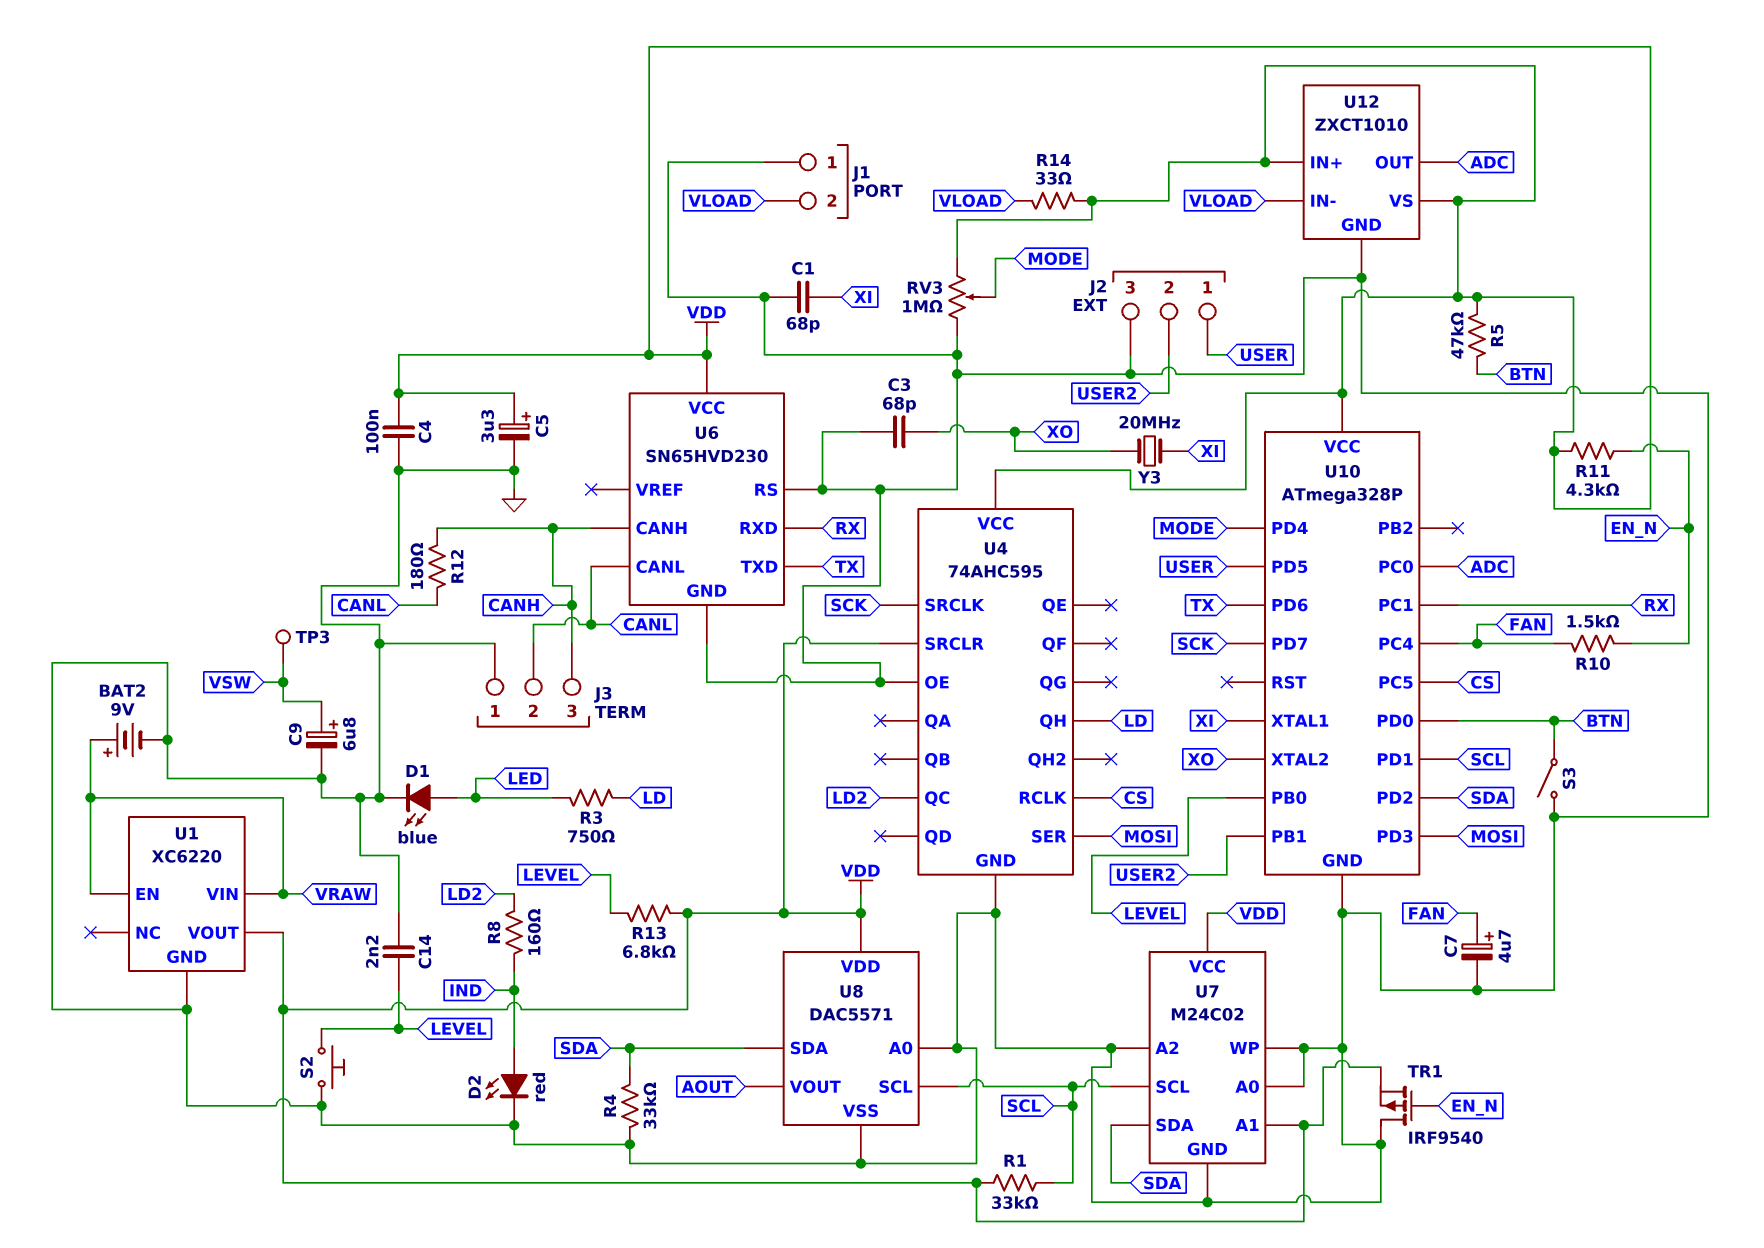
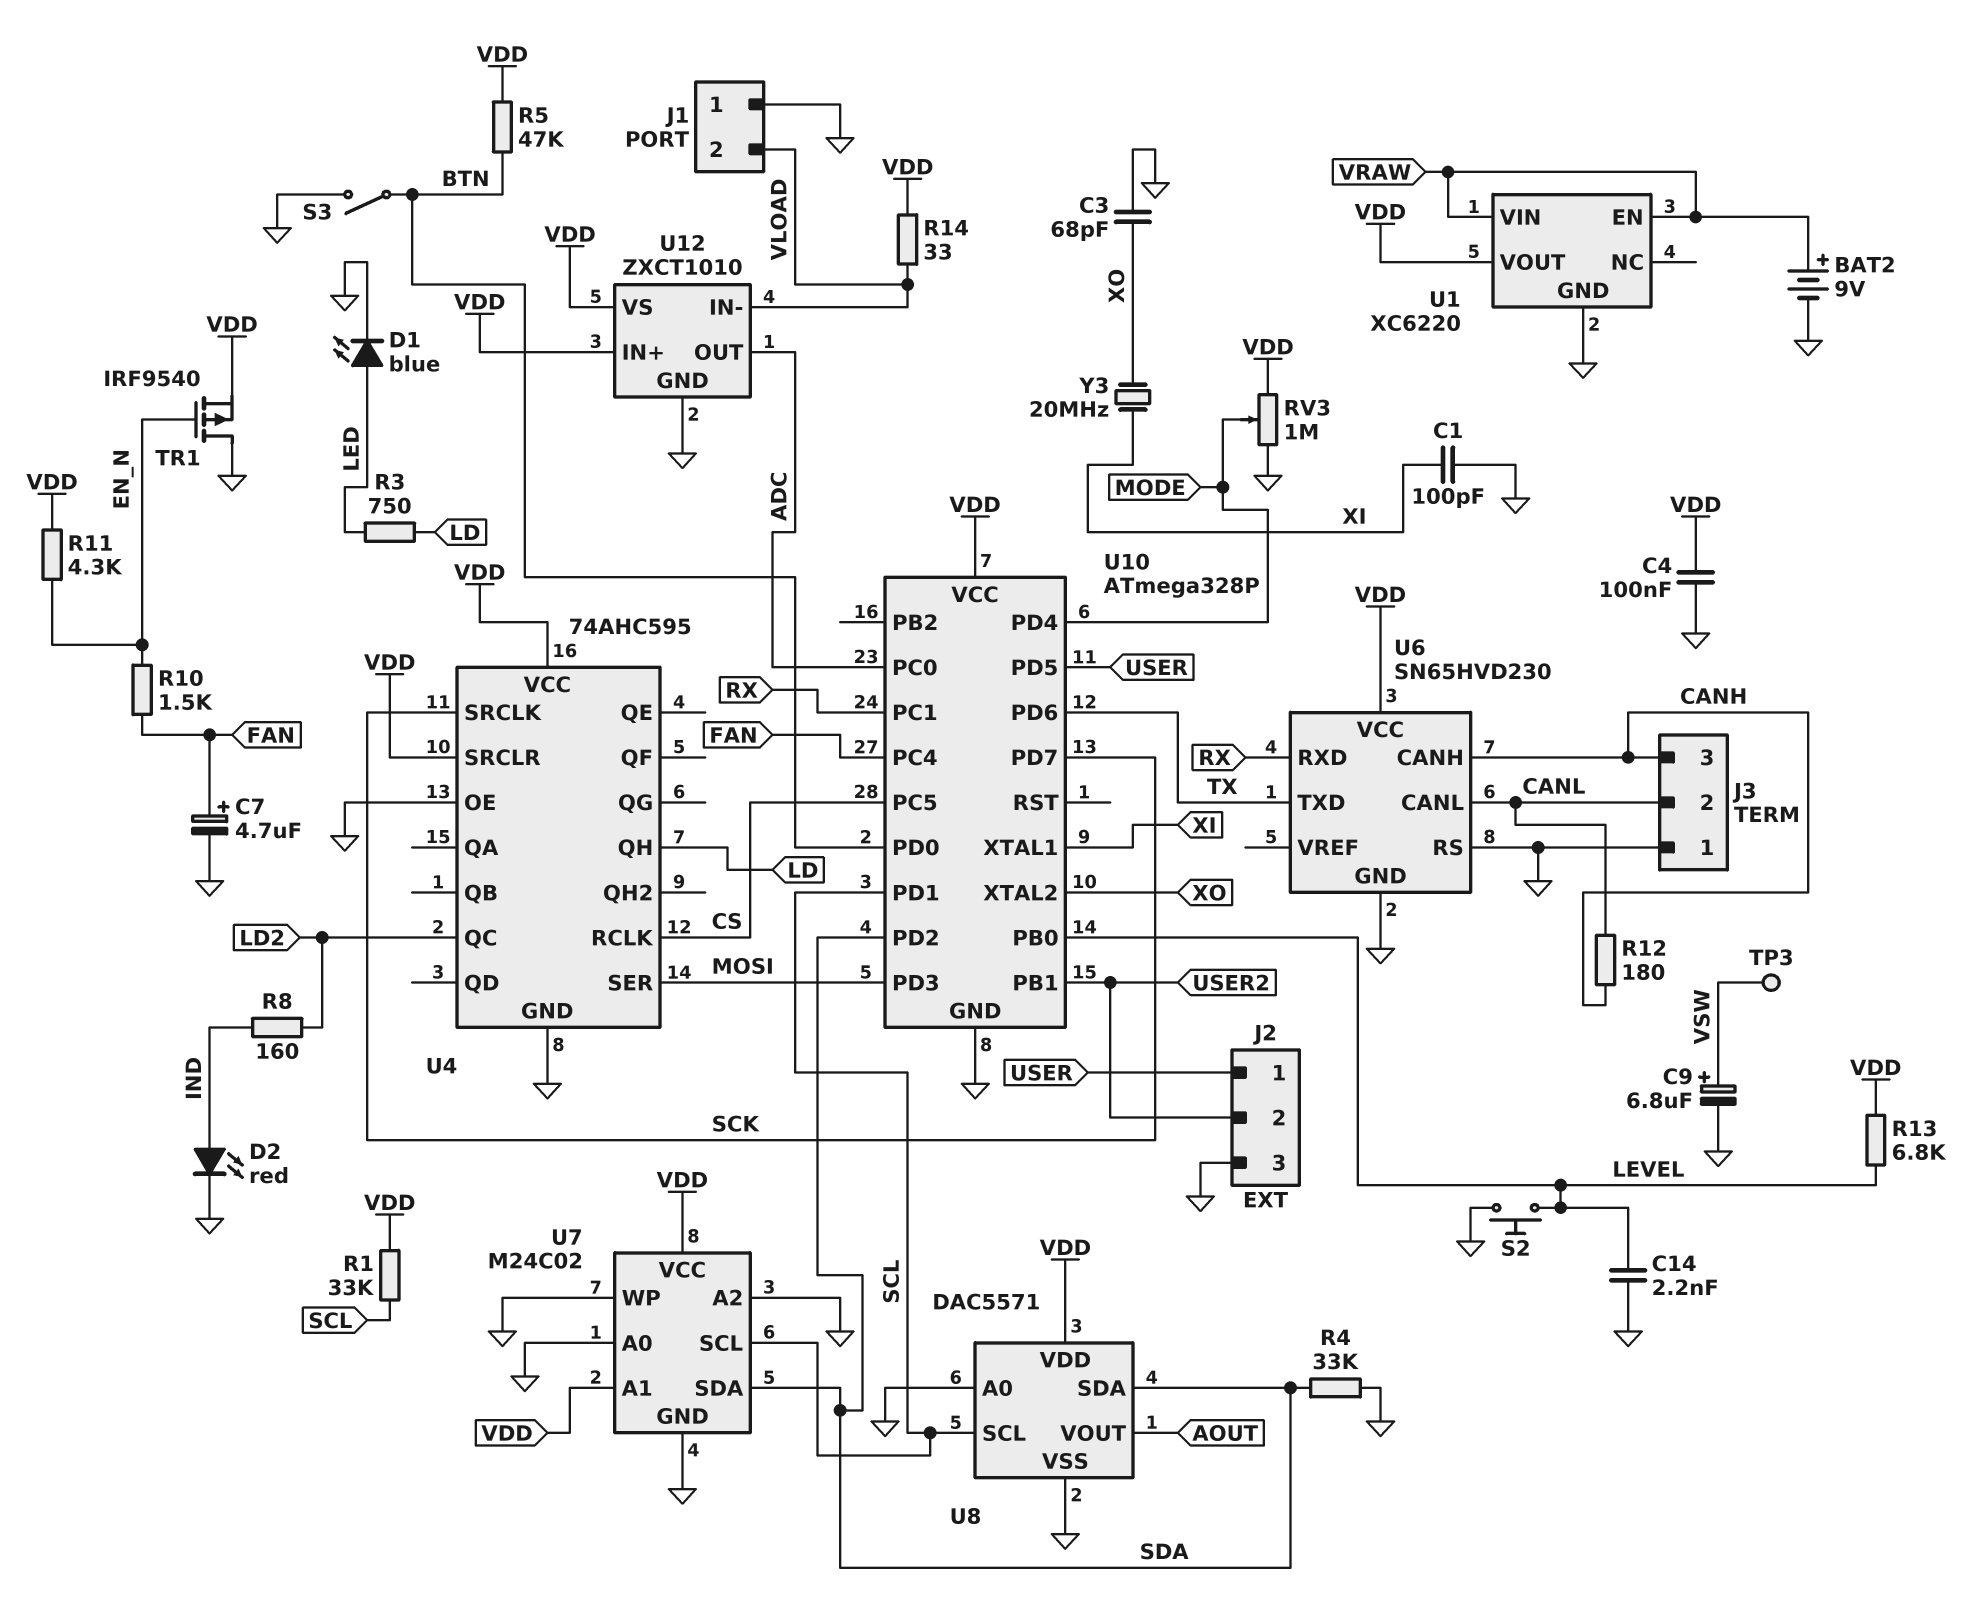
C1: 68pF (GND, XI) -> 100pF (GND, XI)
C5: 3.3uF (plus VDD, minus GND) -> none

